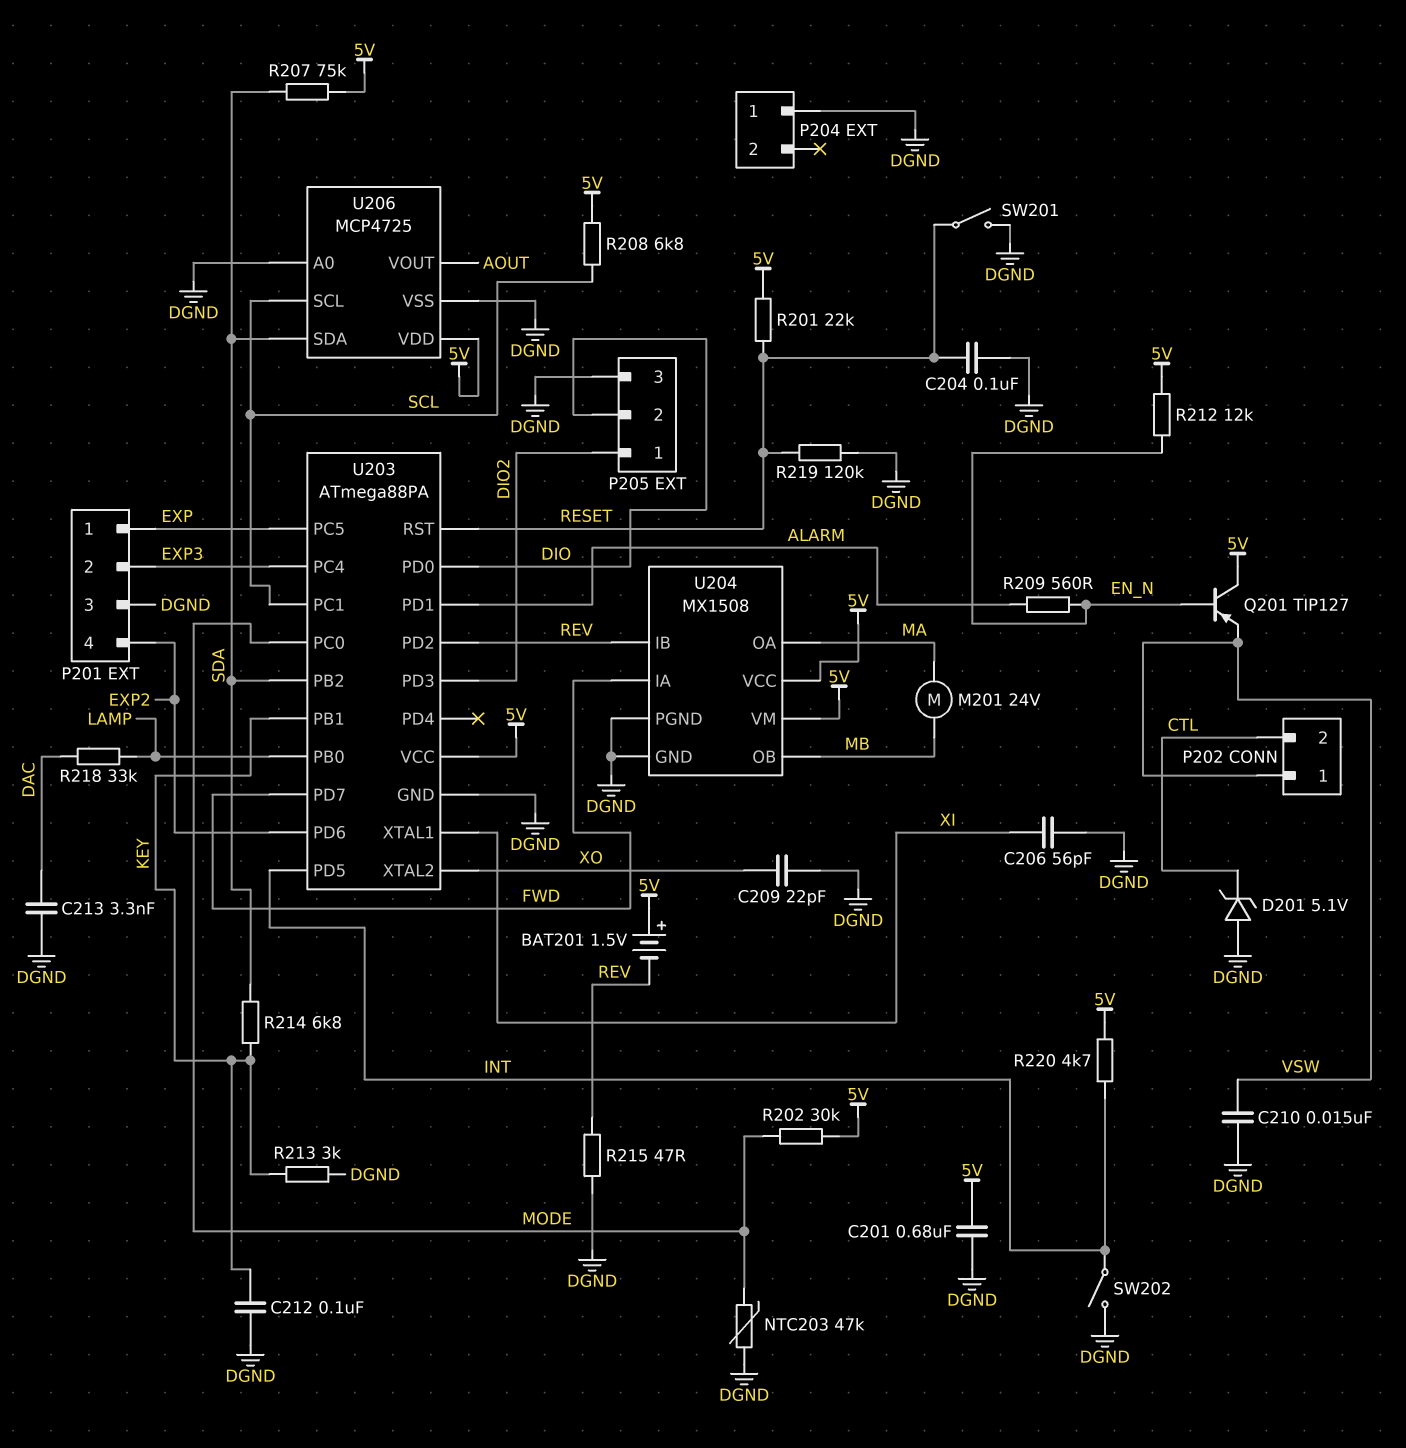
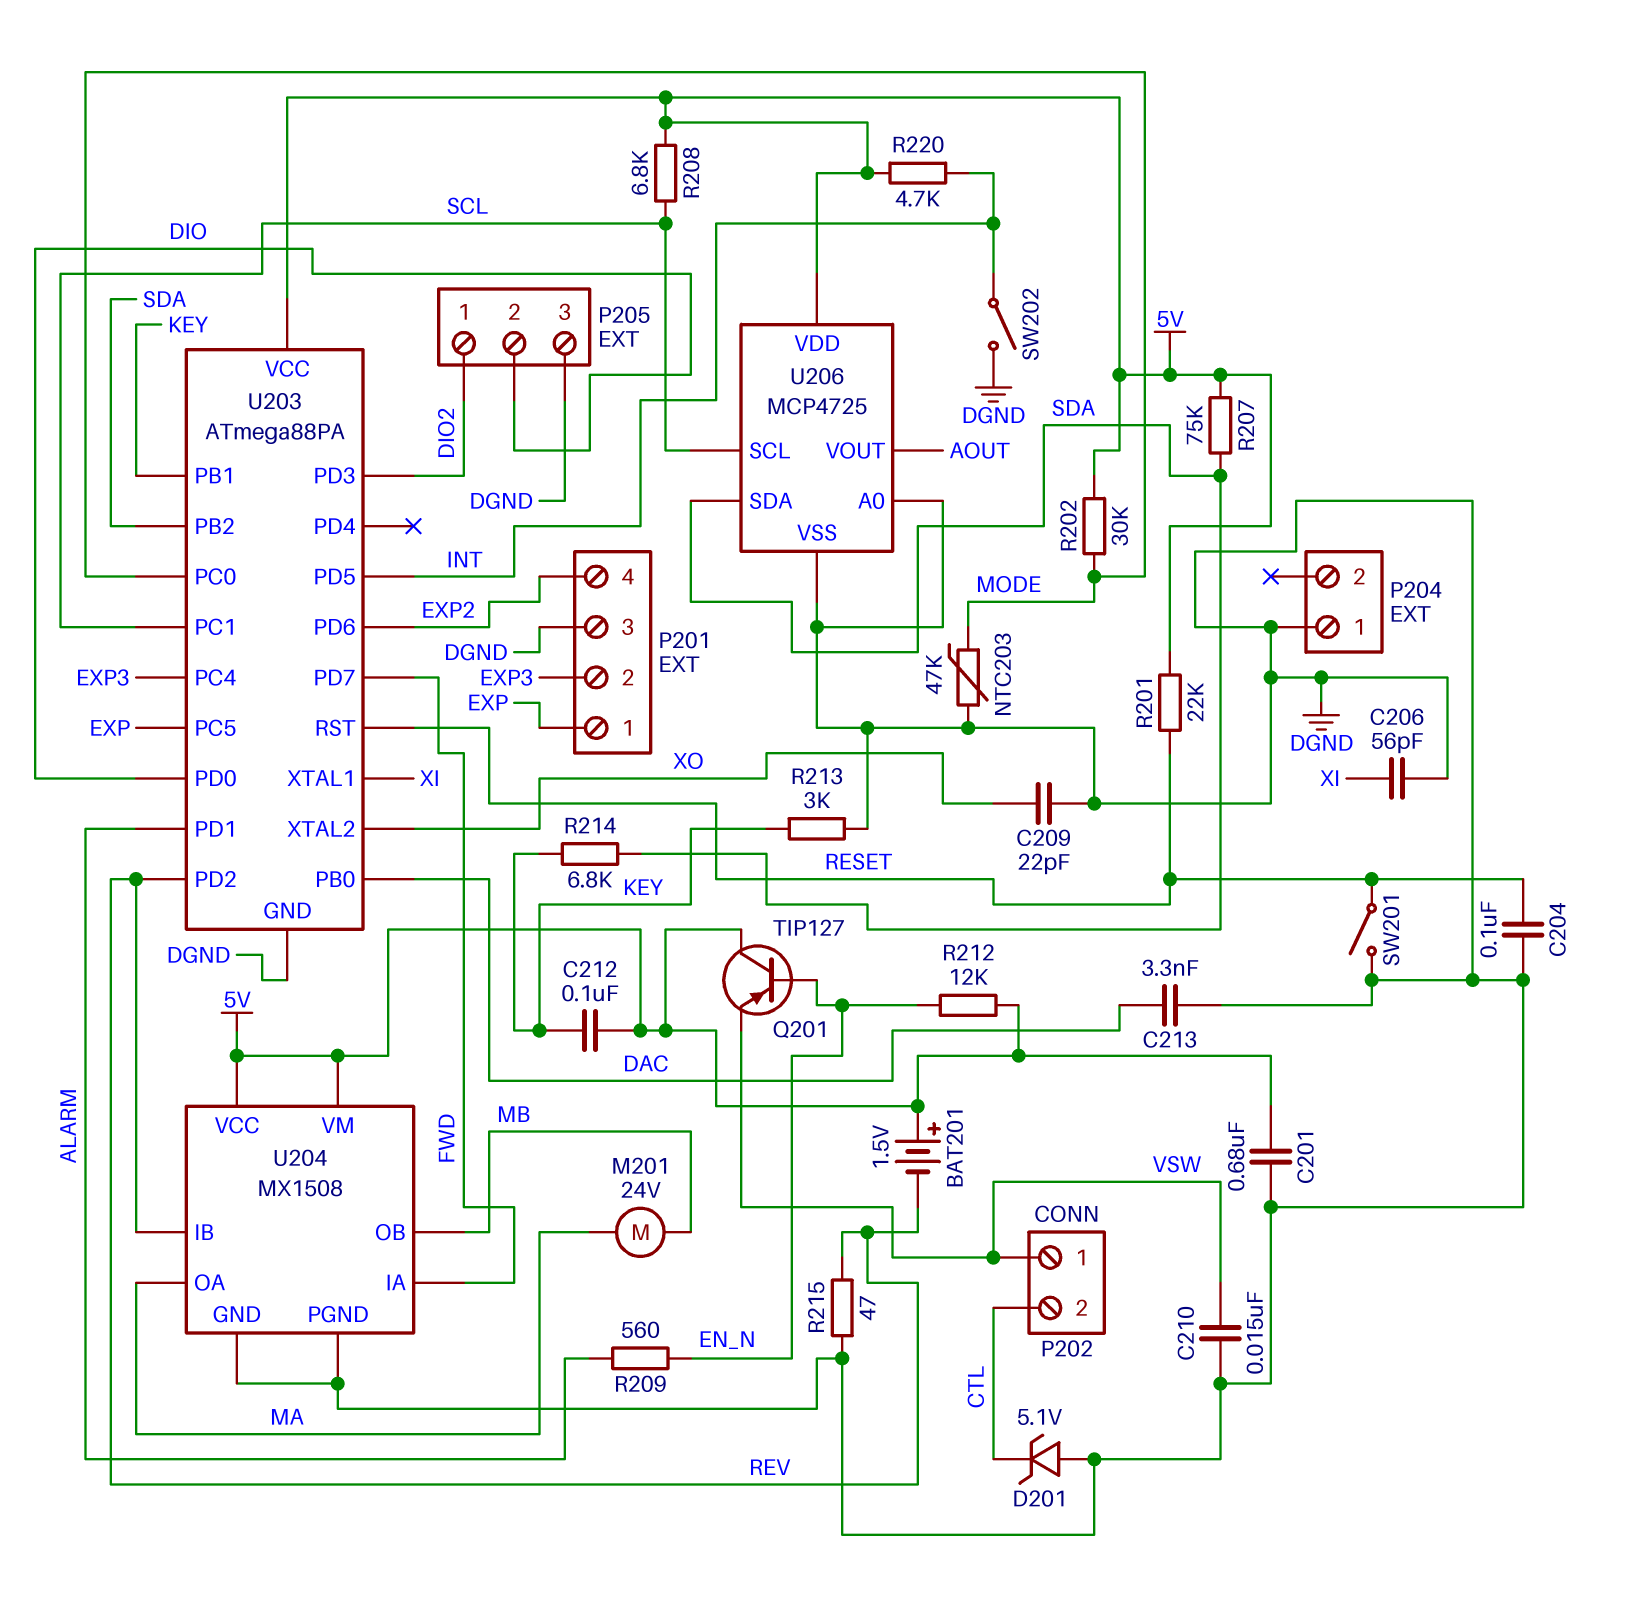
C212: 100nF (DGND, KEY) -> 100nF (5V, KEY)
R218: 33k (DAC, LAMP) -> none
R219: 120k (DGND, RESET) -> none
U203 pin PB0: LAMP -> DAC

